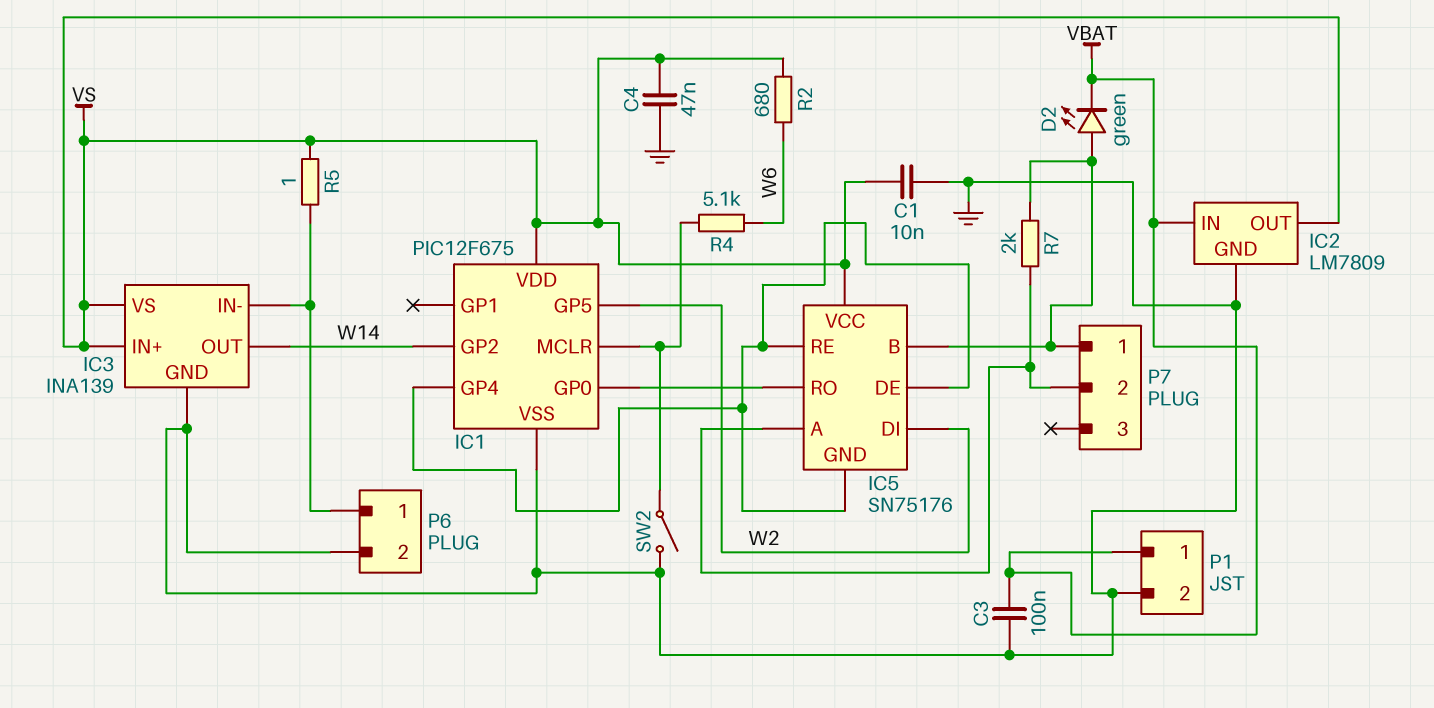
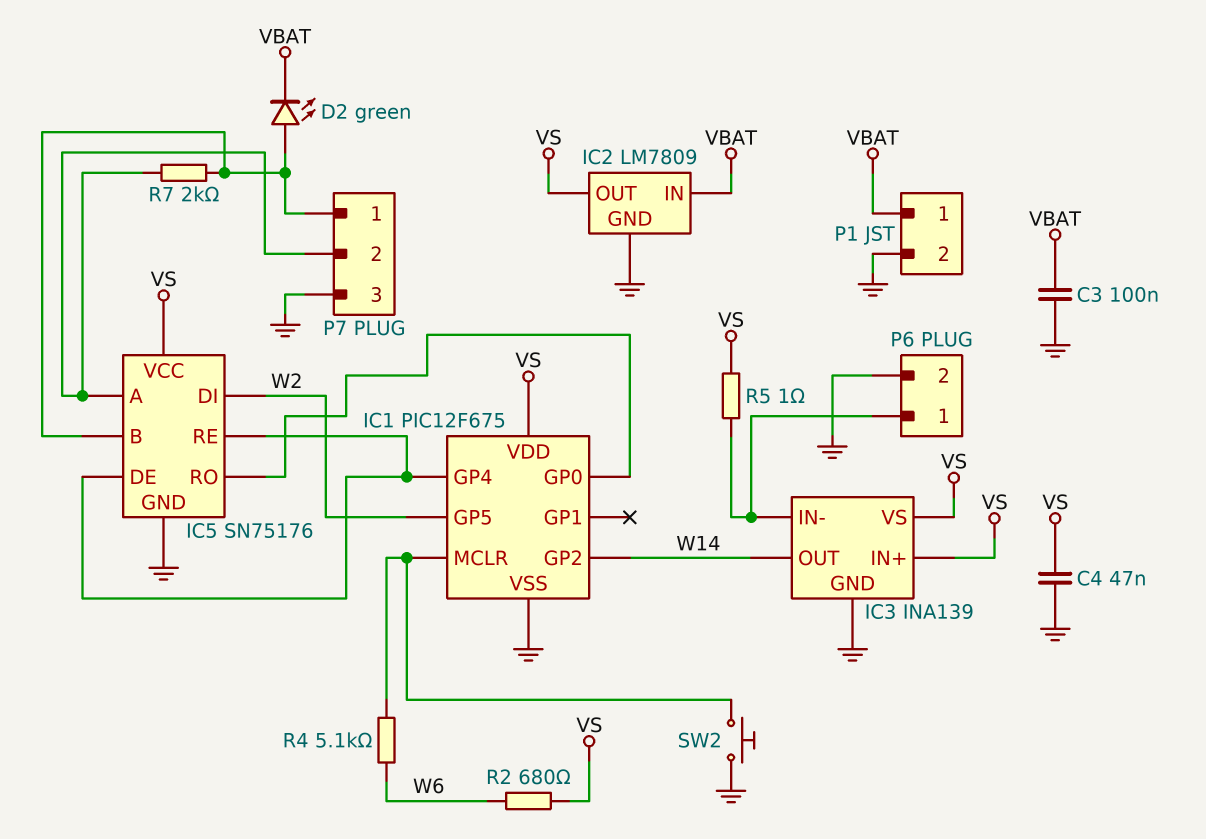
C1: 10nF (GND, VS) -> none
IC5 pin GND: IC1/GP4 -> GND
P7 pin 3: none -> GND
SW2: switch (GND, IC1/MCLR) -> button (GND, IC1/MCLR)

